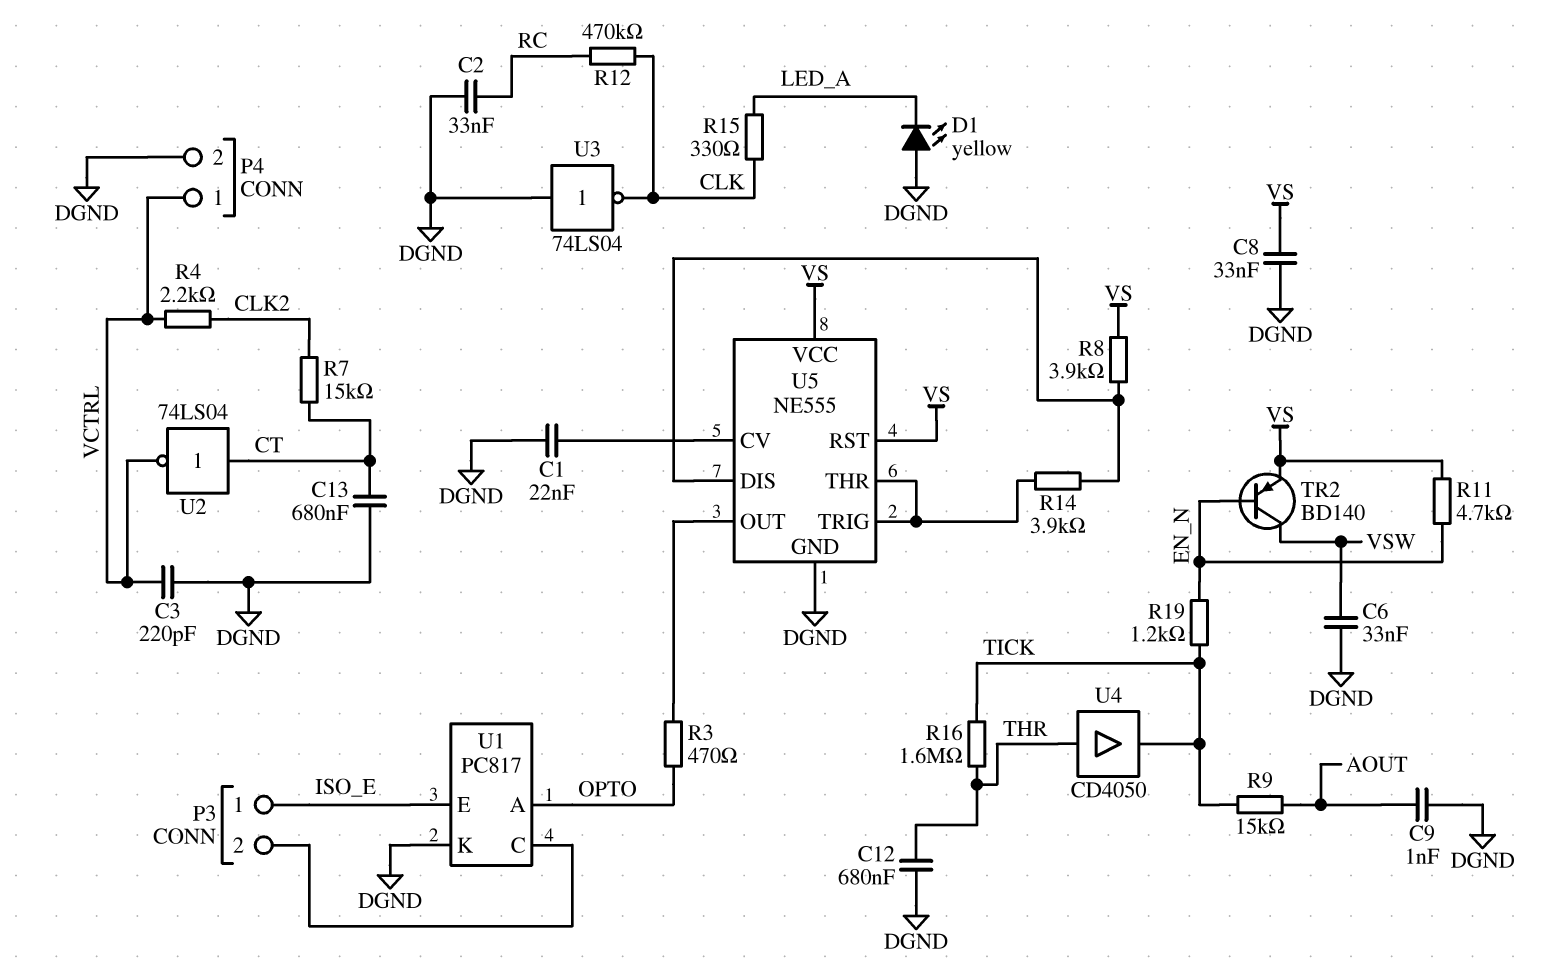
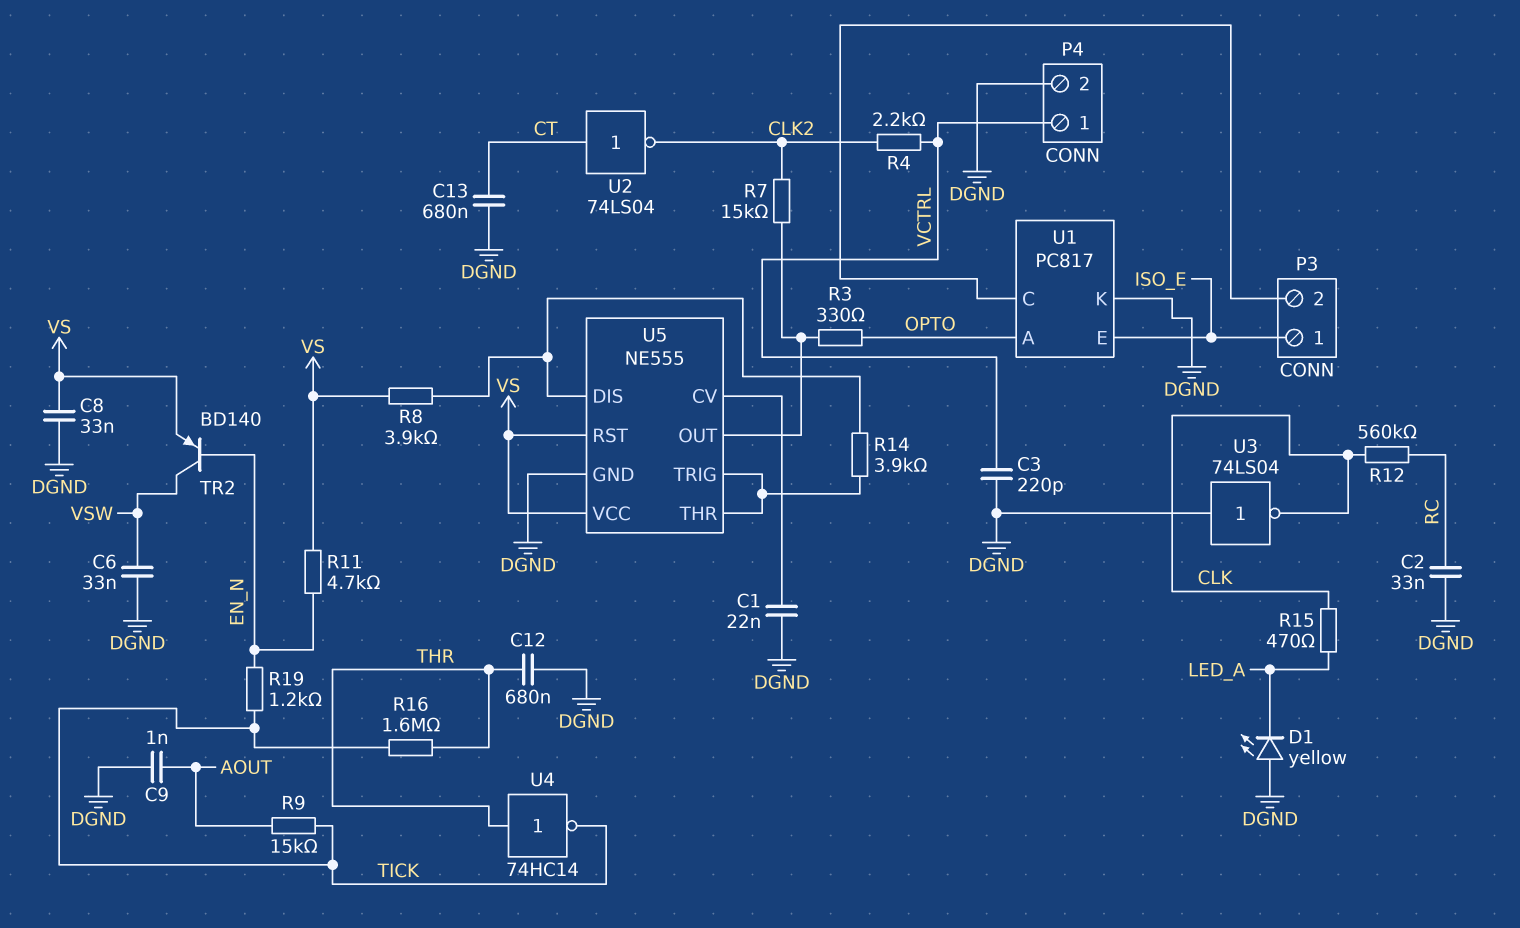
R3: 470 (OPTO, U5/OUT) -> 330 (OPTO, U5/OUT)
R7: 15k (CLK2, CT) -> 15k (CLK2, U5/OUT)
R12: 470k (CLK, RC) -> 560k (CLK, RC)
R15: 330 (CLK, LED_A) -> 470 (CLK, LED_A)
U2: NOT 74LS04 (in CT, out VCTRL) -> NOT 74LS04 (in CT, out CLK2)
U4: buffer CD4050 (in THR, out TICK) -> NOT 74HC14 (in THR, out TICK)

